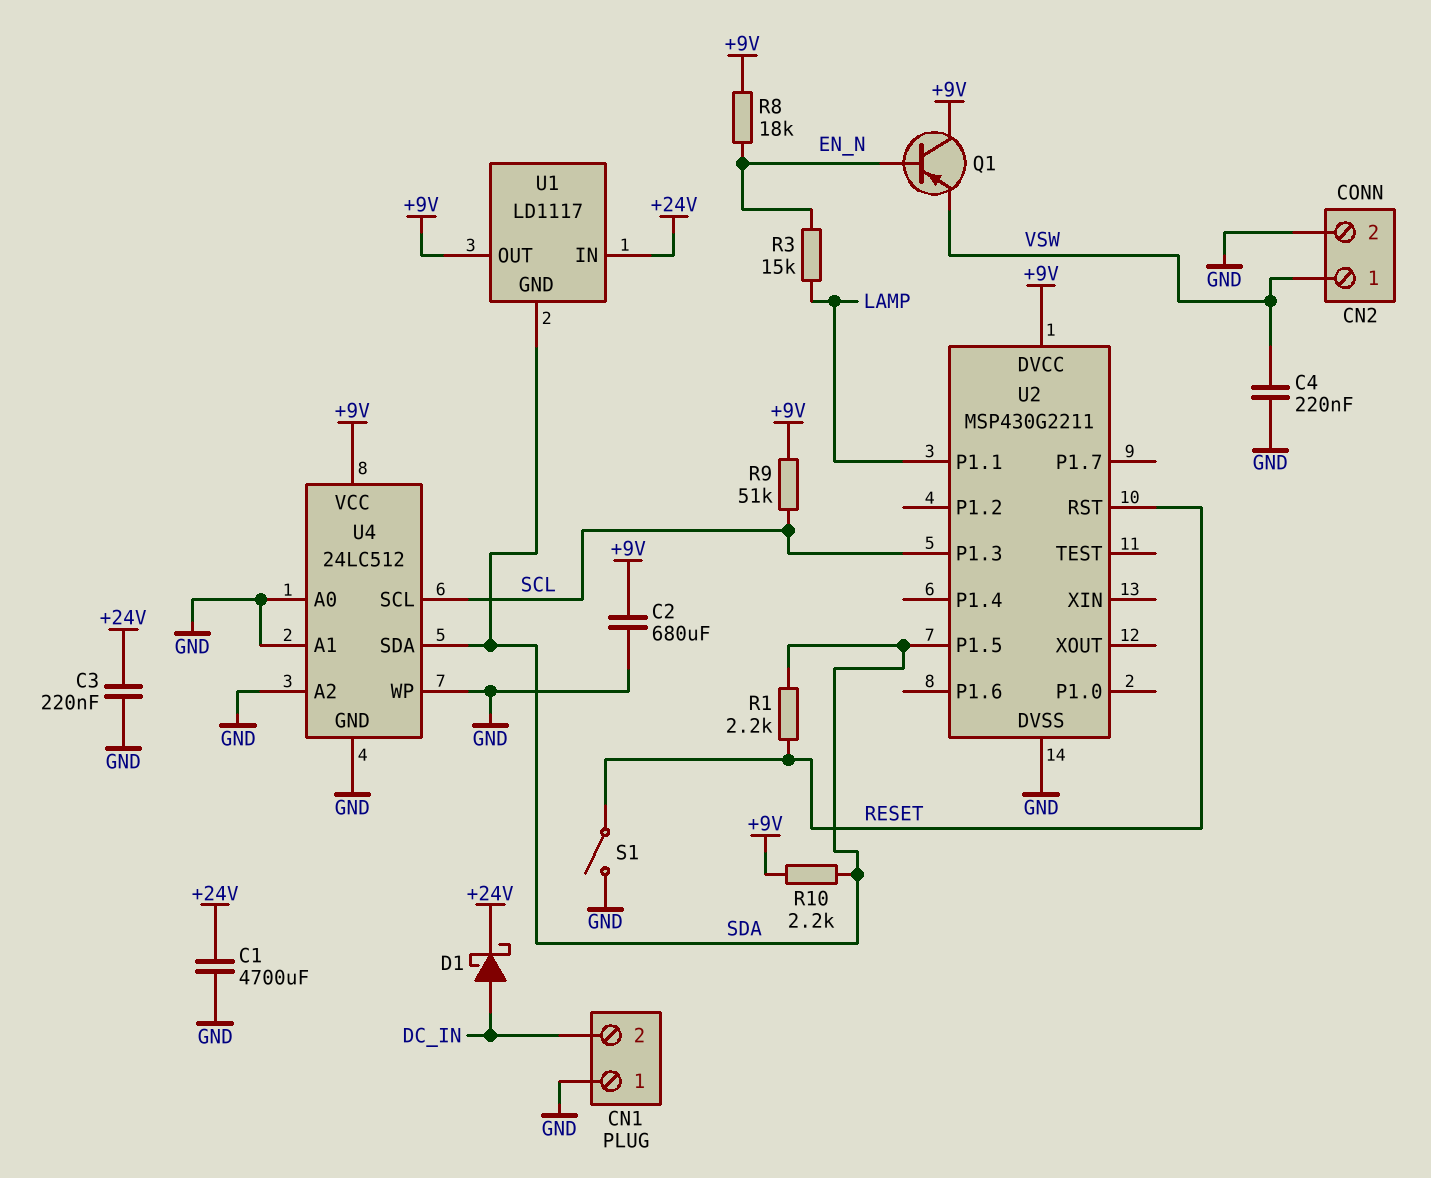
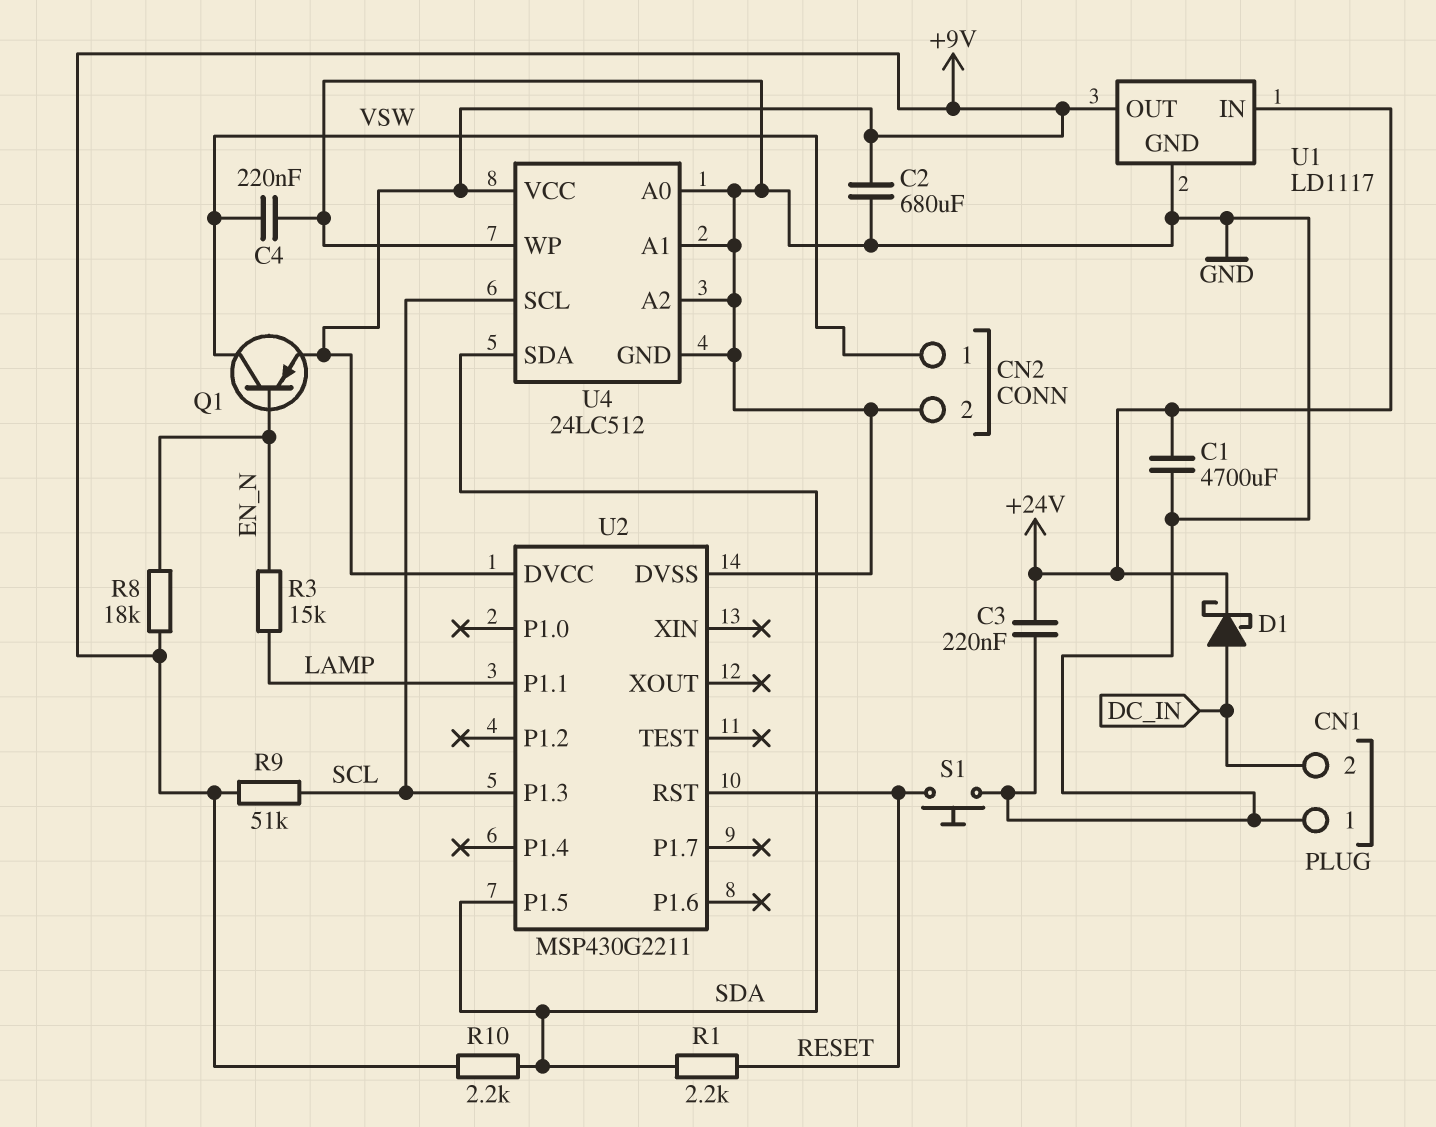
Q1: PNP (B EN_N, C +9V, E VSW) -> PNP (B EN_N, C VSW, E +9V)
S1: switch (GND, RESET) -> button (GND, RESET)
U1 pin GND: SDA -> GND

